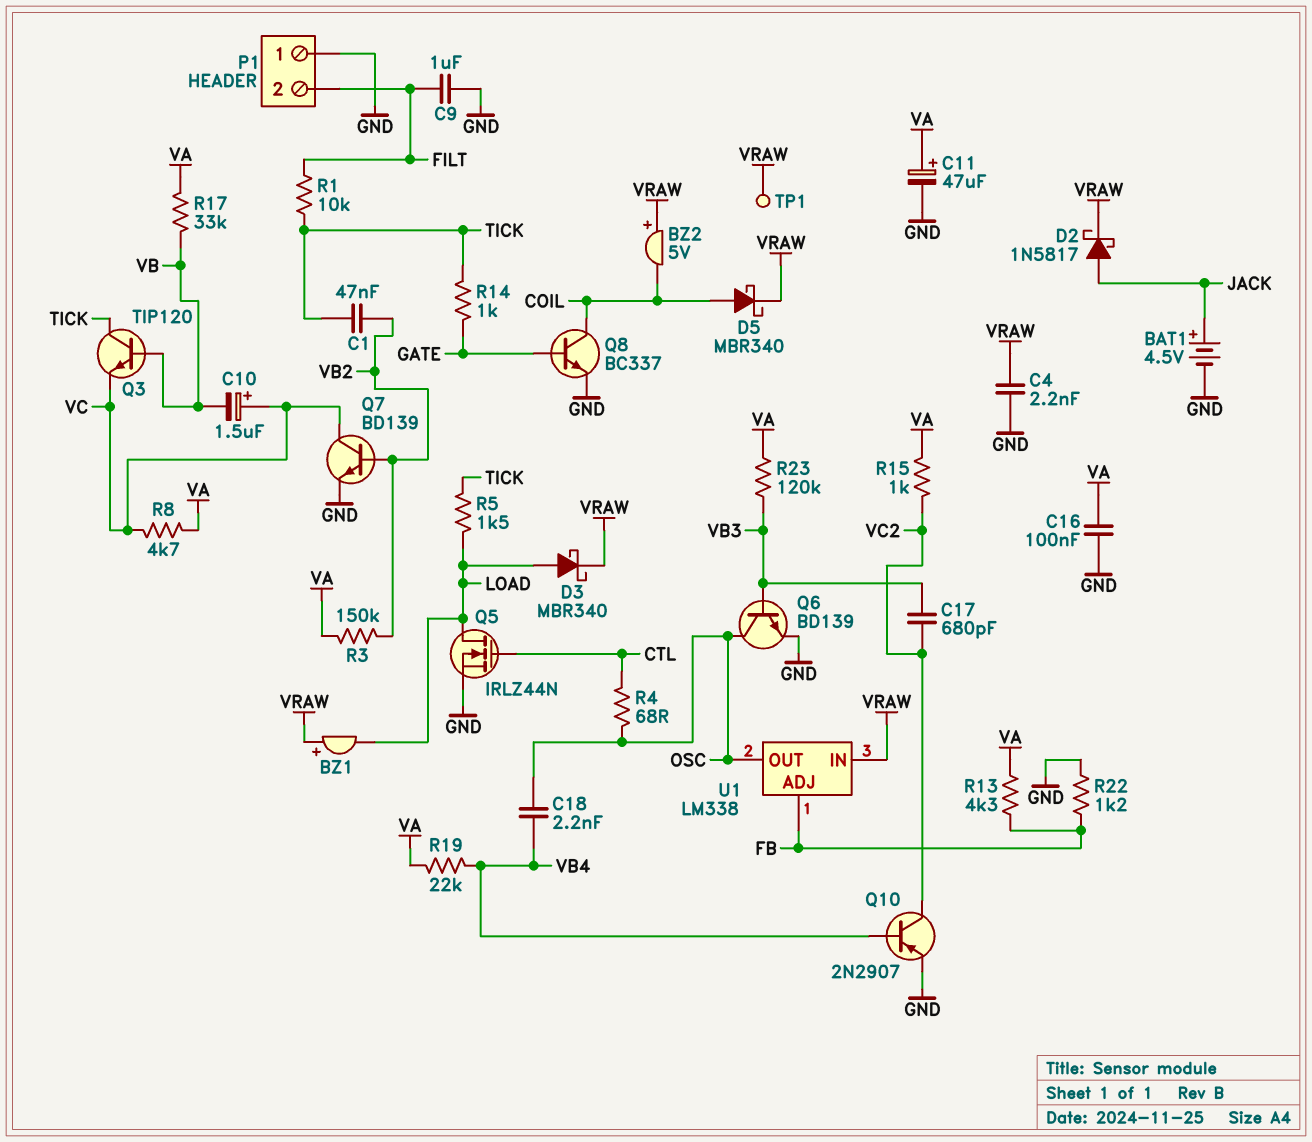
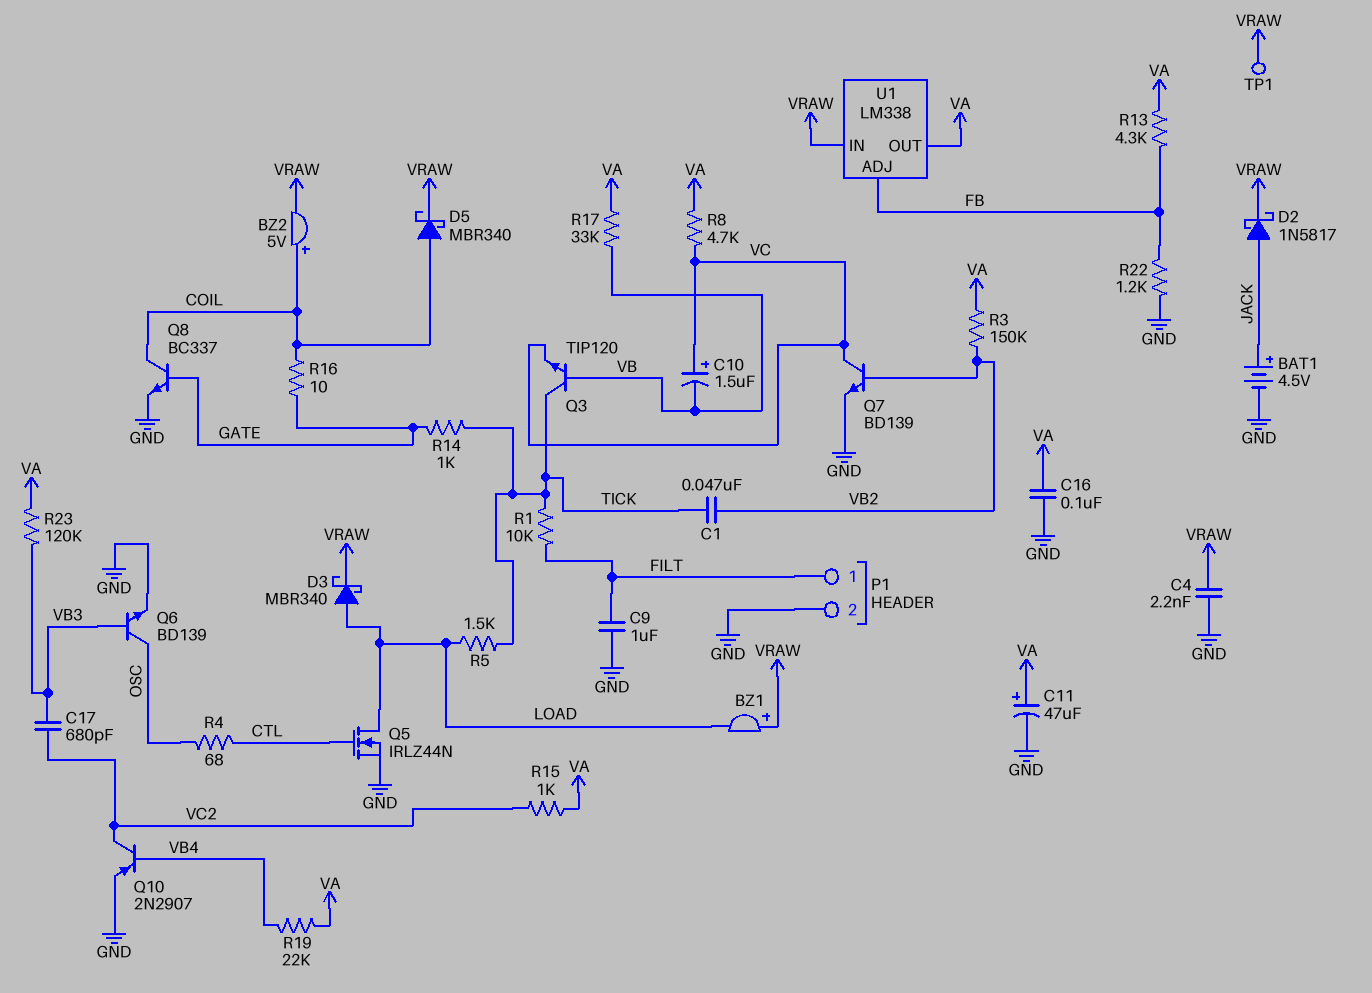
BZ2: buzzer 5V (plus VRAW, minus COIL) -> buzzer 5V (plus COIL, minus VRAW)
C18: 2.2nF (OSC, VB4) -> none
P1 pin 1: GND -> FILT
P1 pin 2: FILT -> GND
R16: none -> 10 (COIL, GATE)
U1 pin OUT: OSC -> VA

